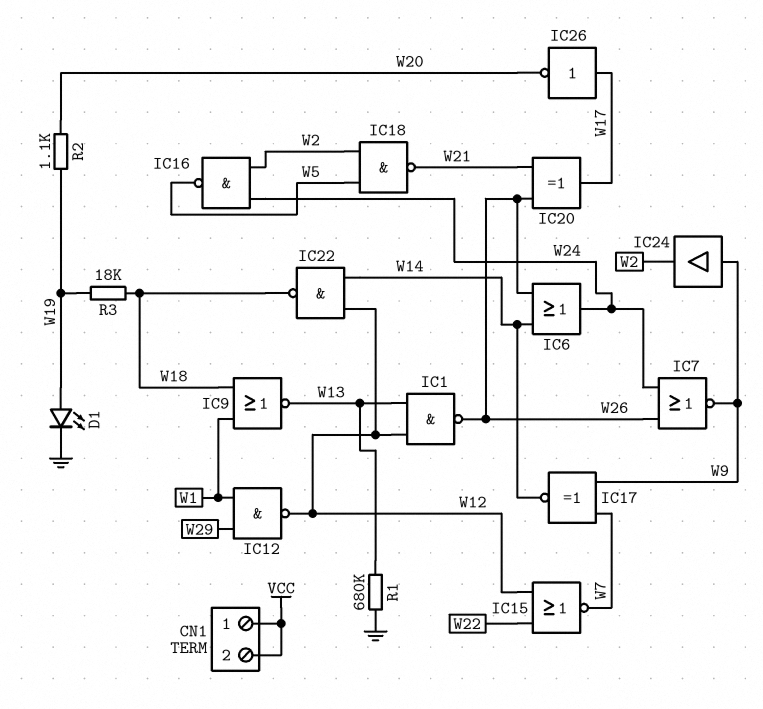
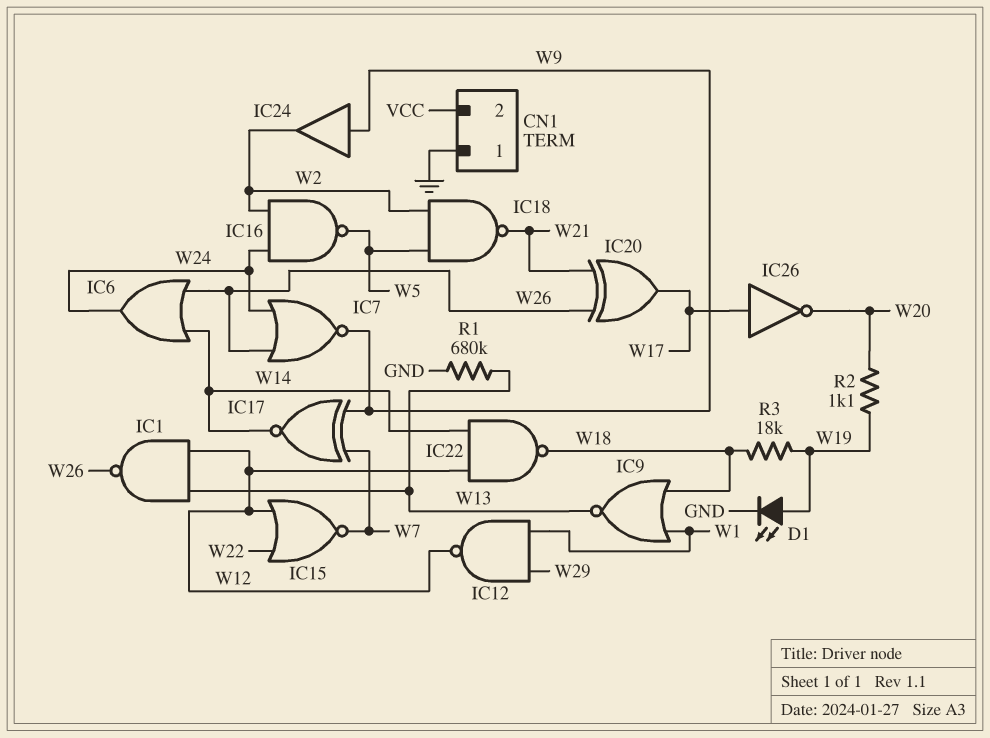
CN1 pin 1: VCC -> GND

